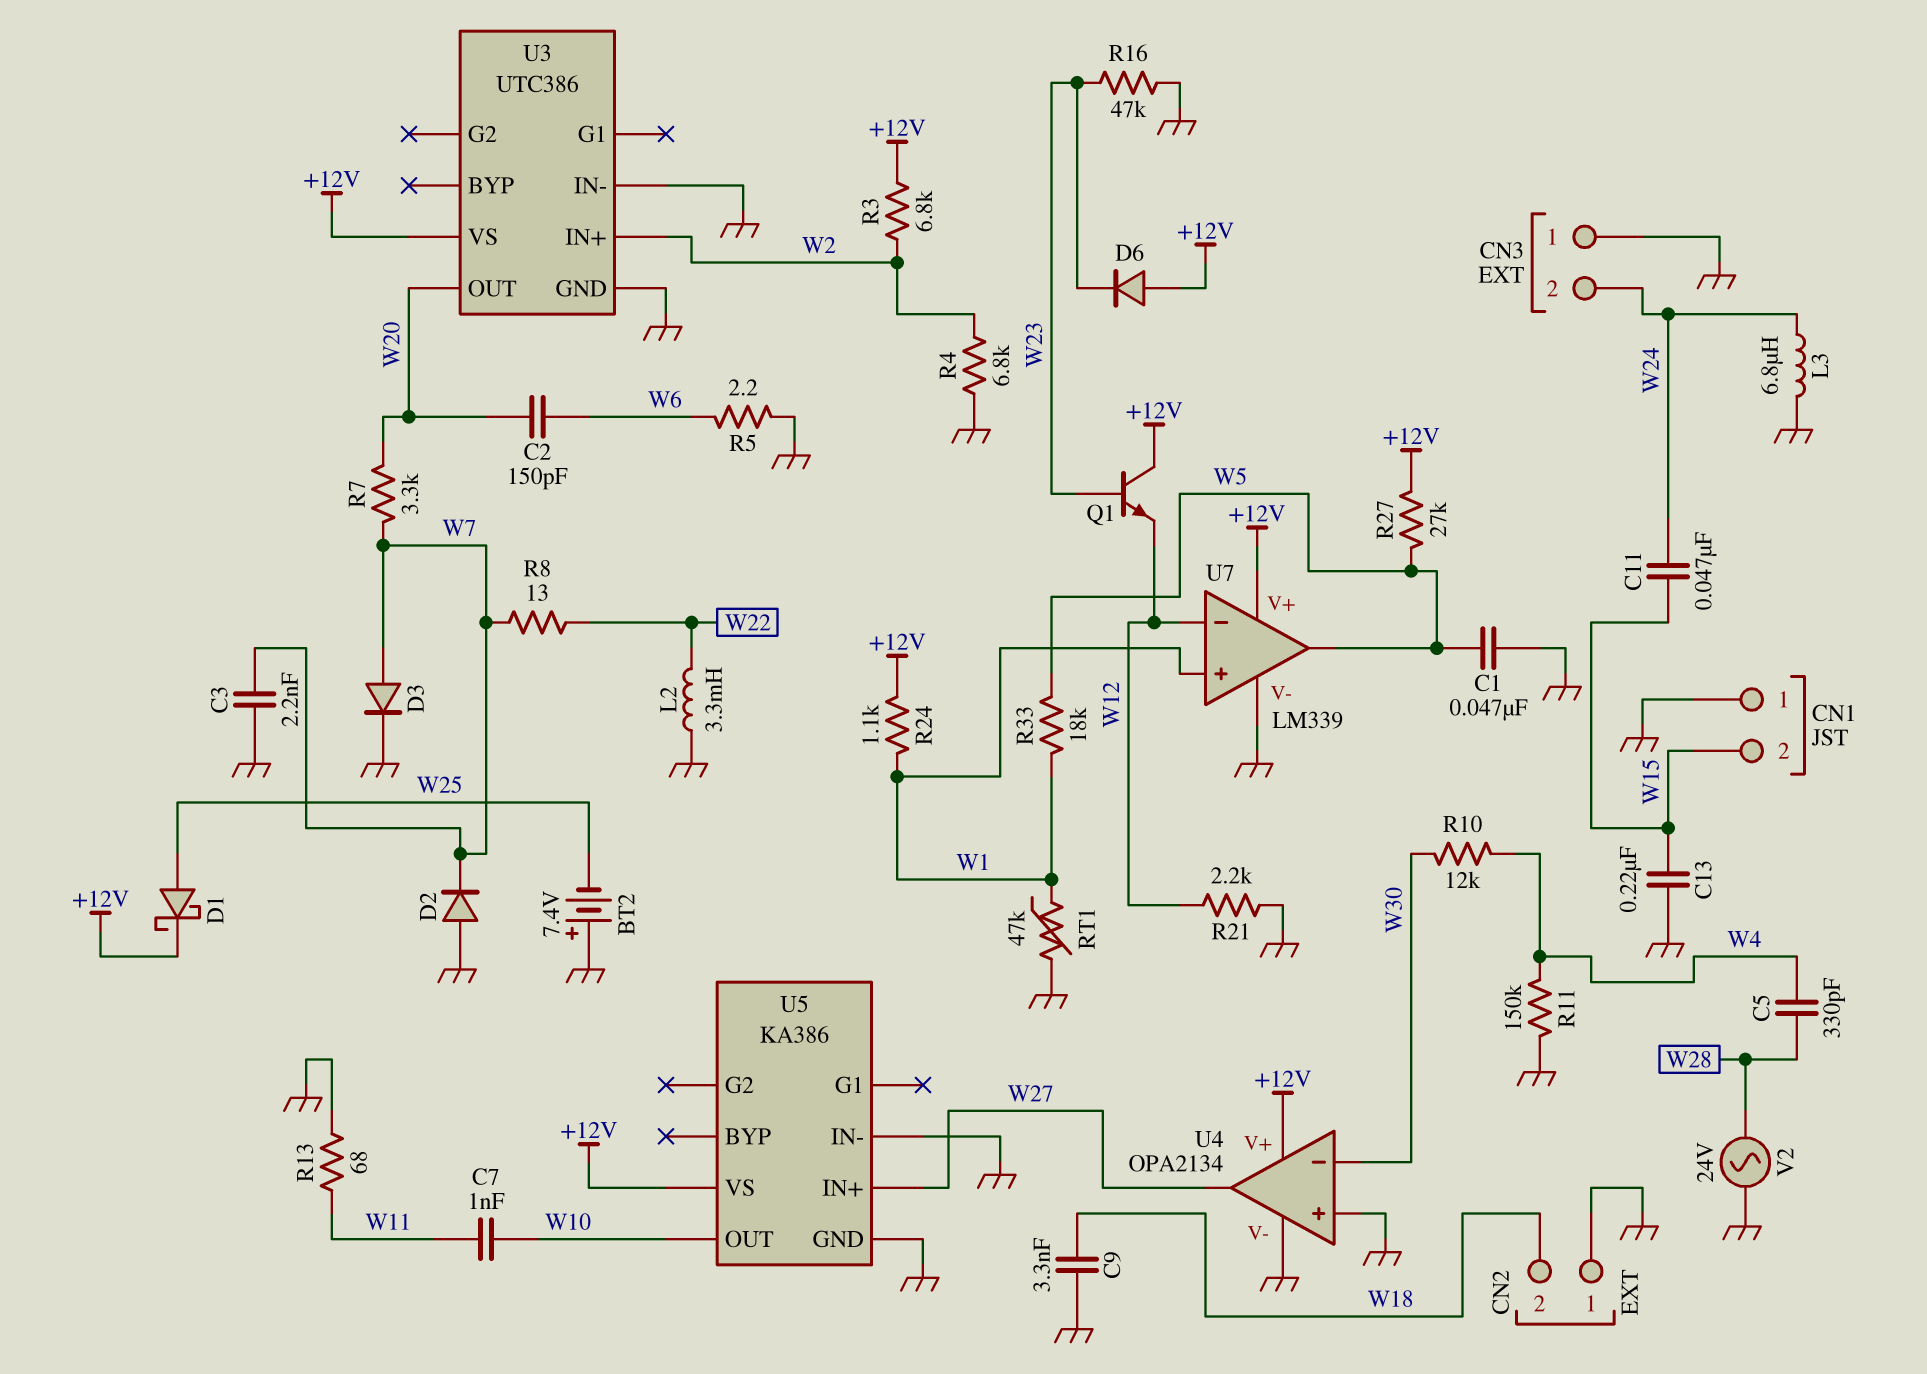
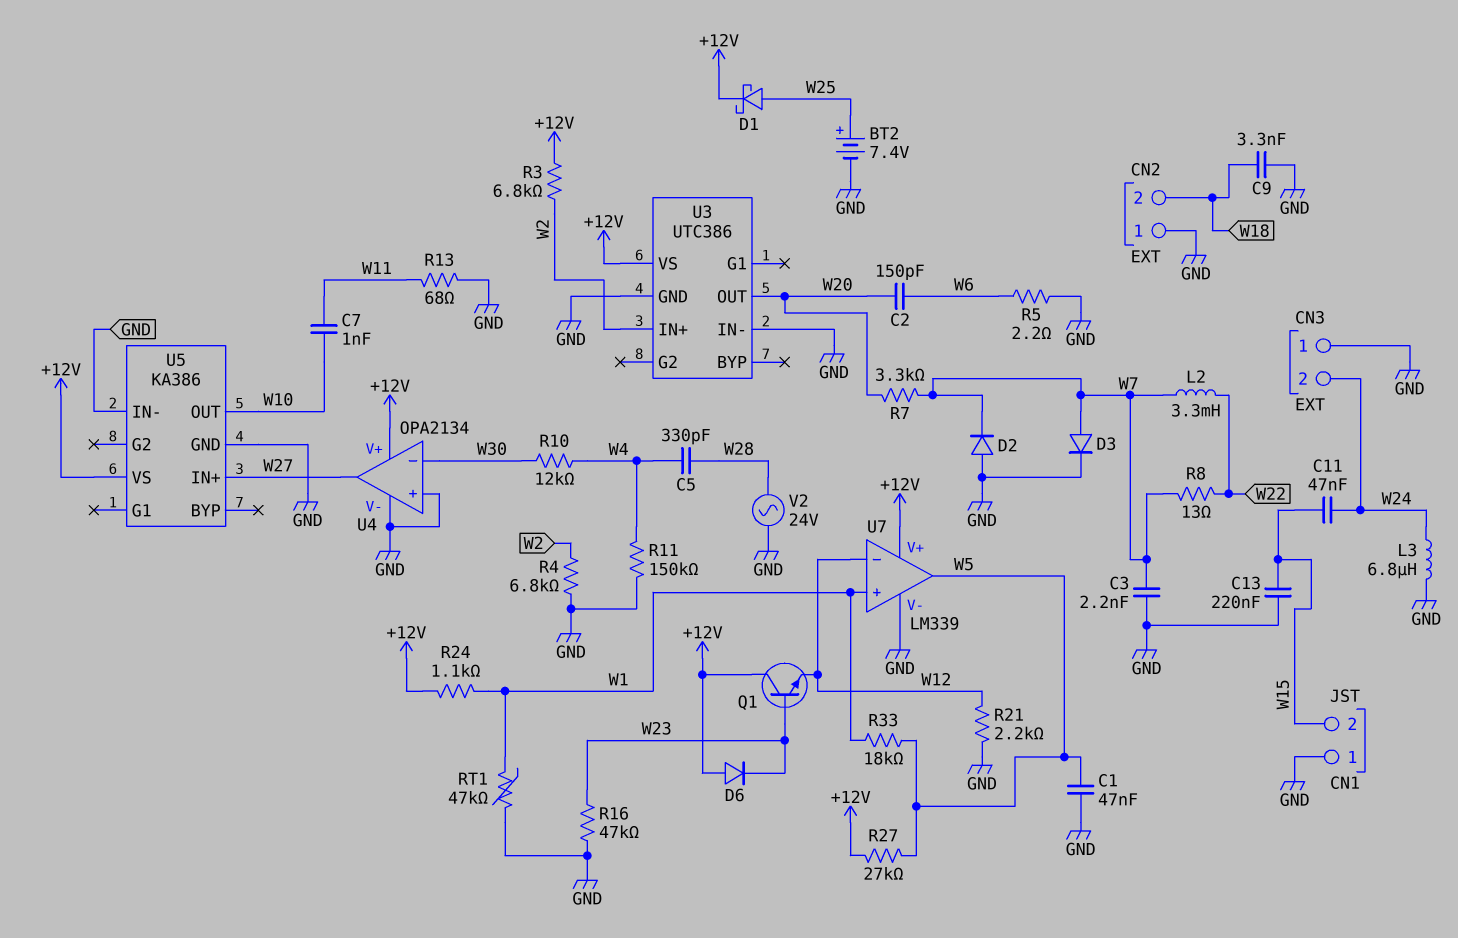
BT2: 7.4V (plus GND, minus W25) -> 7.4V (plus W25, minus GND)
L2: 3.3mH (GND, W22) -> 3.3mH (W7, W22)

